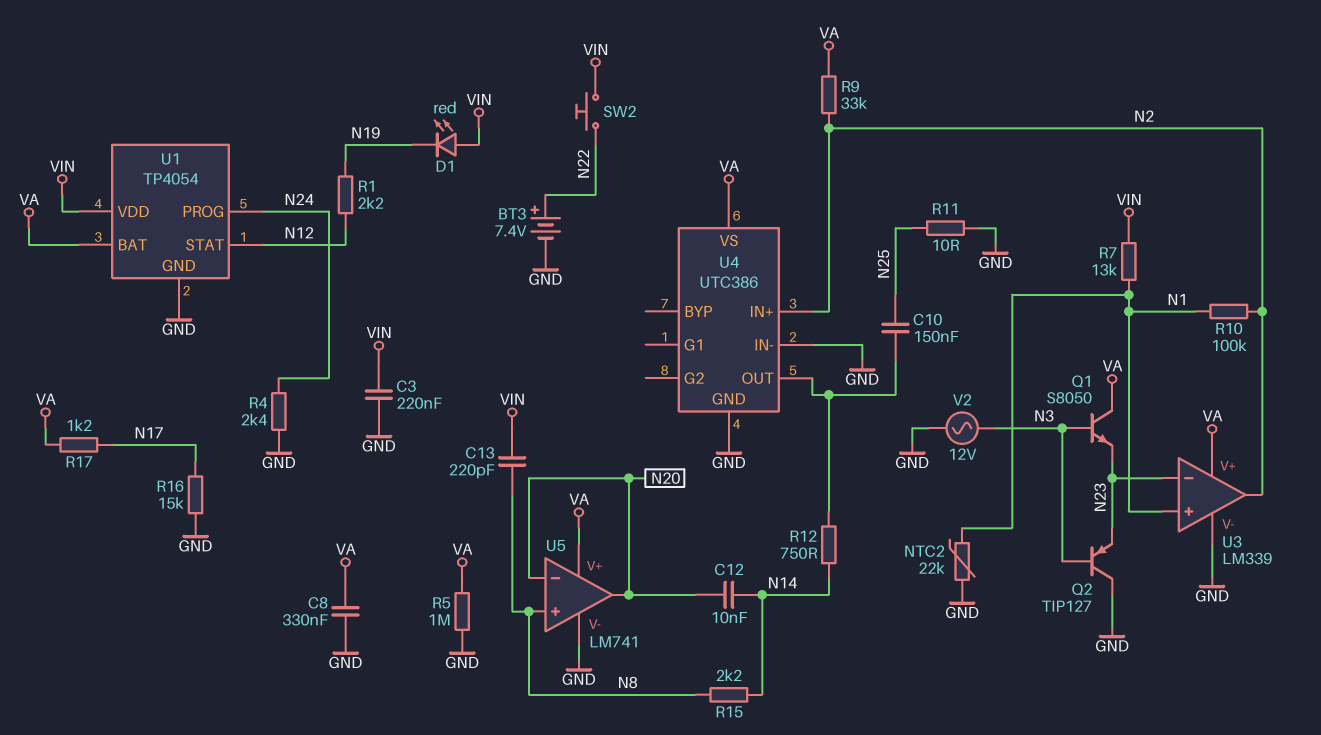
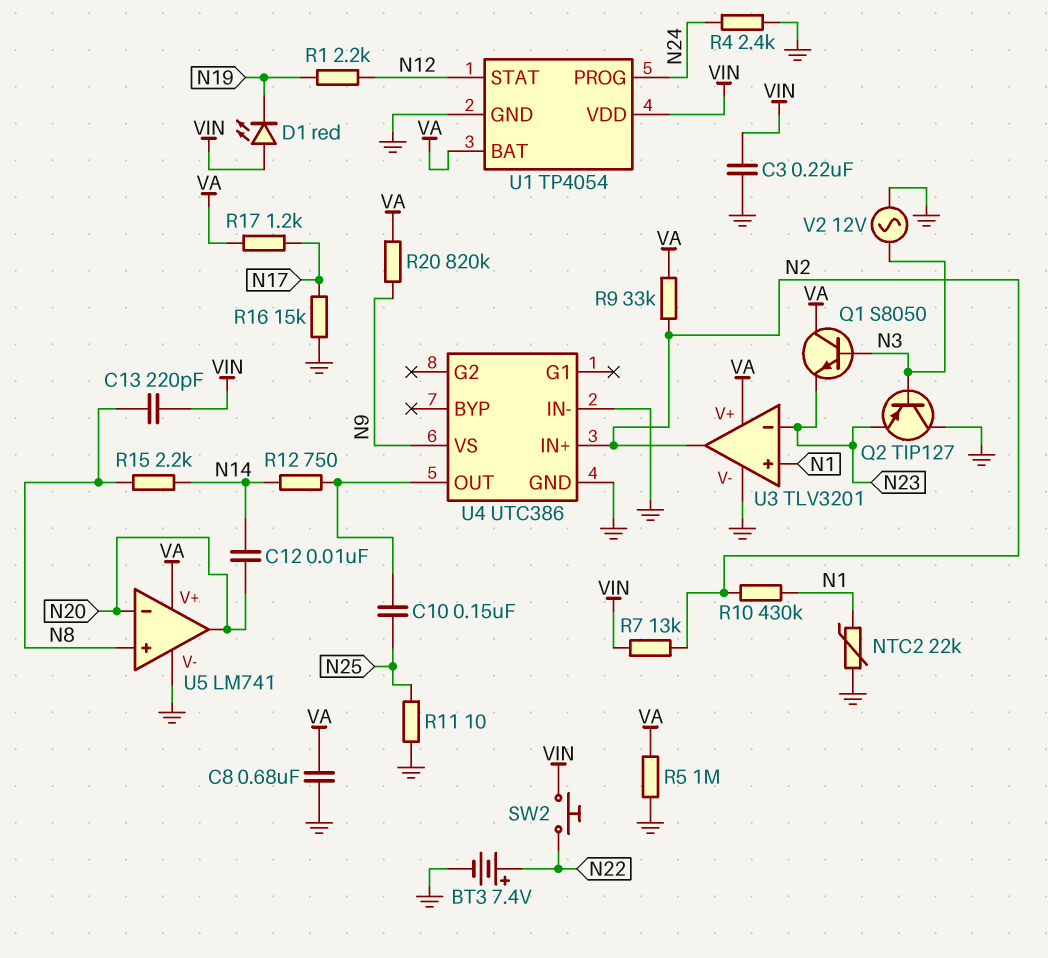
C8: 330nF (GND, VA) -> 680nF (GND, VA)
R7: 13k (N1, VIN) -> 13k (N2, VIN)
R10: 100k (N1, N2) -> 430k (N1, N2)
R20: none -> 820k (N9, VA)
U3: LM339 -> TLV3201
U4 pin VS: VA -> N9

